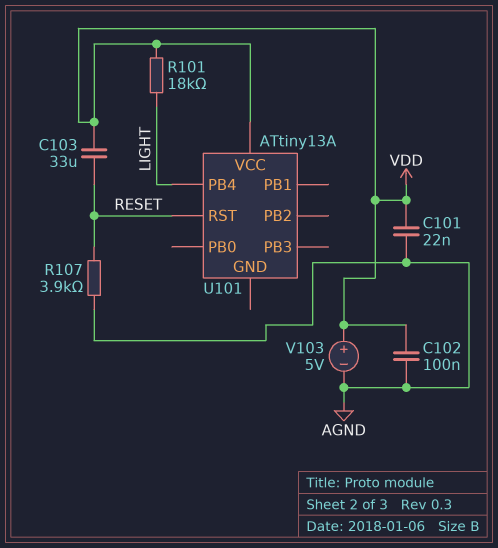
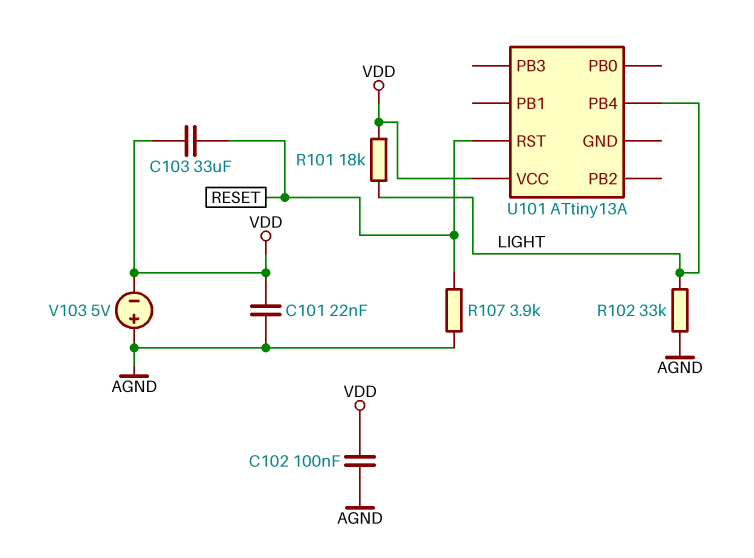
R102: none -> 33k (AGND, LIGHT)
V103: 5V (plus VDD, minus AGND) -> 5V (plus AGND, minus VDD)

